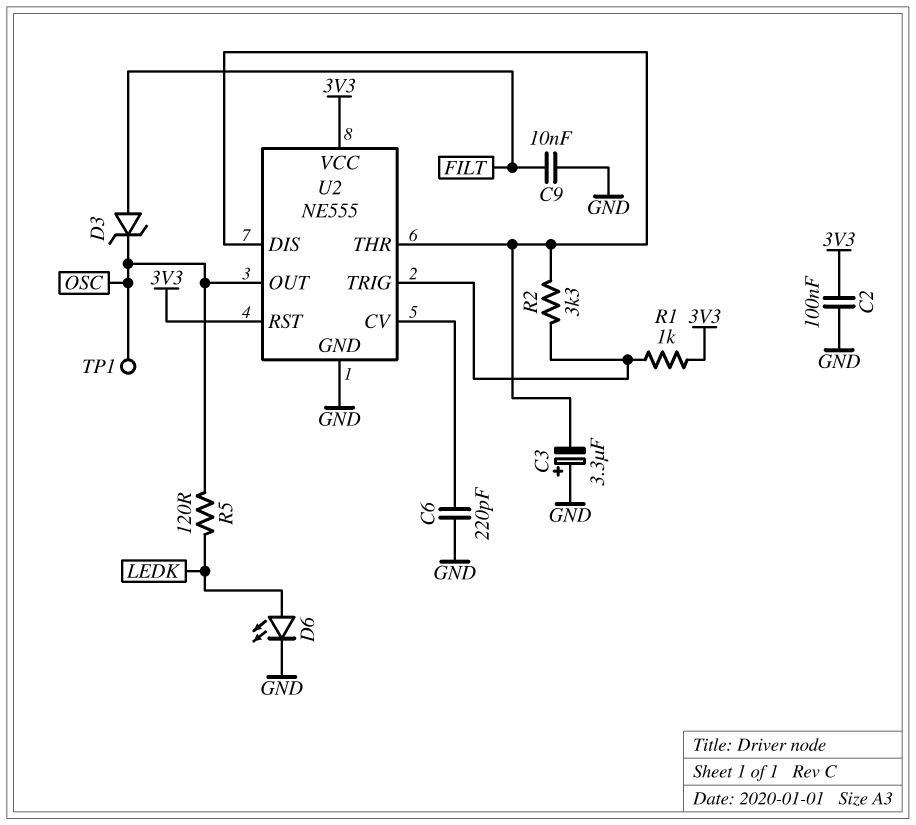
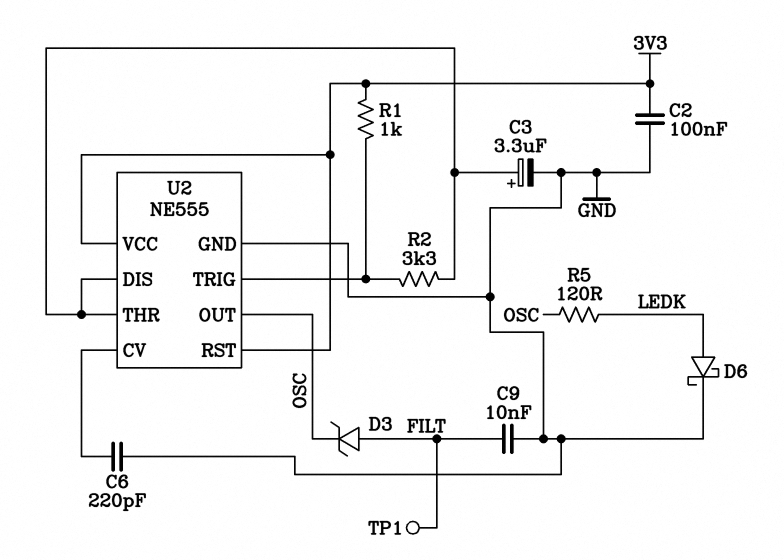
C3: 3.3uF (plus GND, minus U2/DIS) -> 3.3uF (plus U2/DIS, minus GND)
D6: LED (A LEDK, K GND) -> schottky (A LEDK, K GND)
TP1: test point (OSC) -> test point (FILT)

